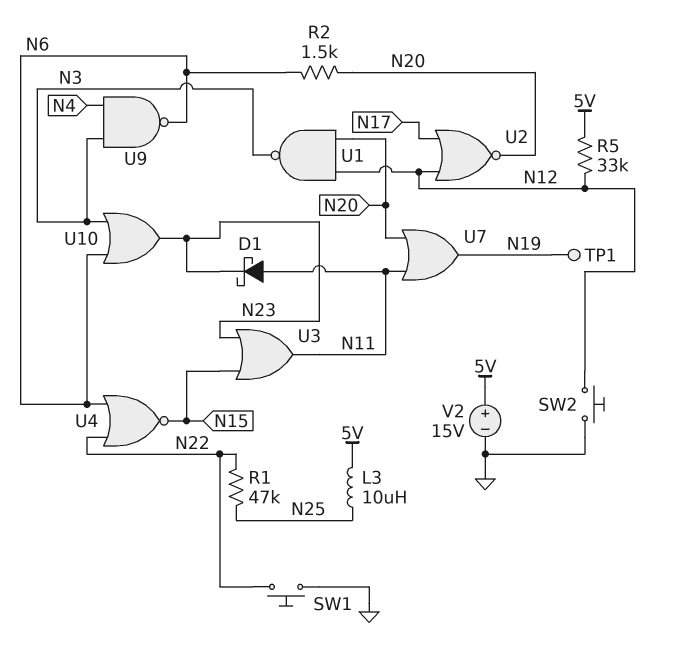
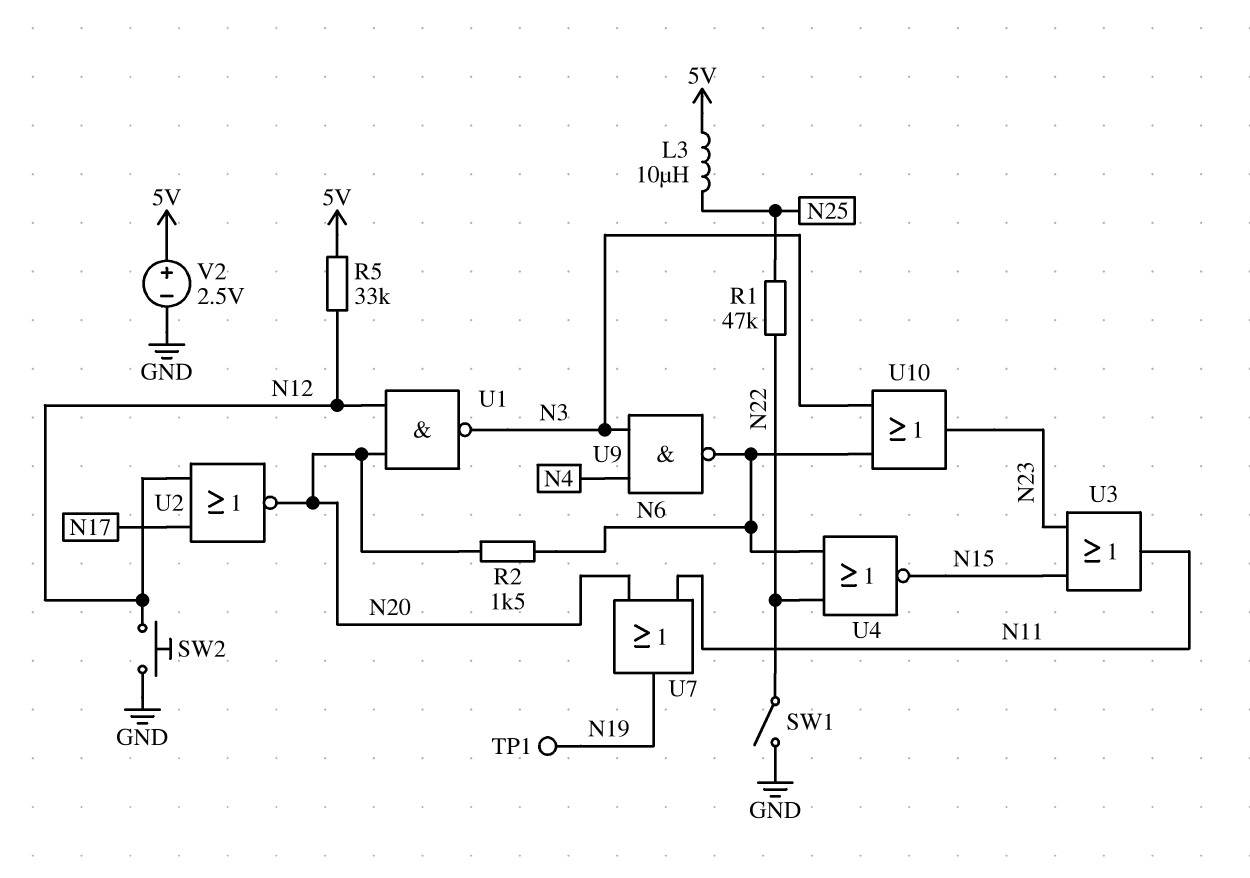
D1: schottky (A N11, K N23) -> none
SW1: button (GND, N22) -> switch (GND, N22)
V2: 15V (plus 5V, minus GND) -> 2.5V (plus 5V, minus GND)

